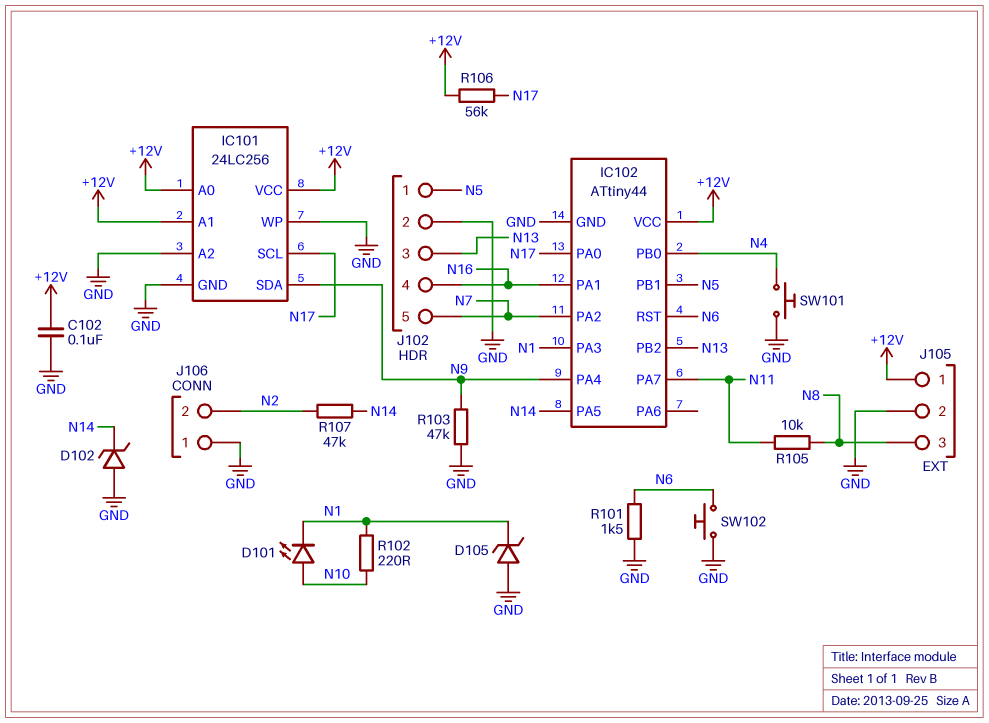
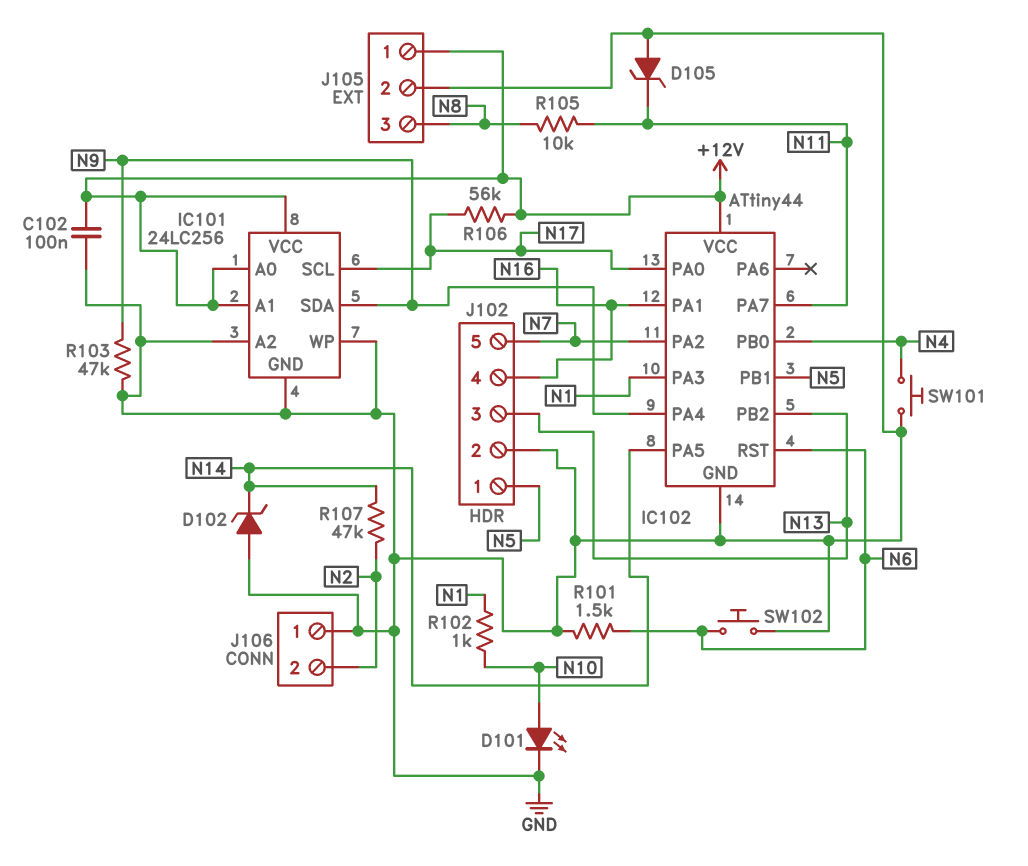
D101: LED (A N10, K N1) -> LED (A N10, K GND)
D105: zener (A GND, K N1) -> zener (A GND, K N11)
R102: 220 (N1, N10) -> 1k (N1, N10)

